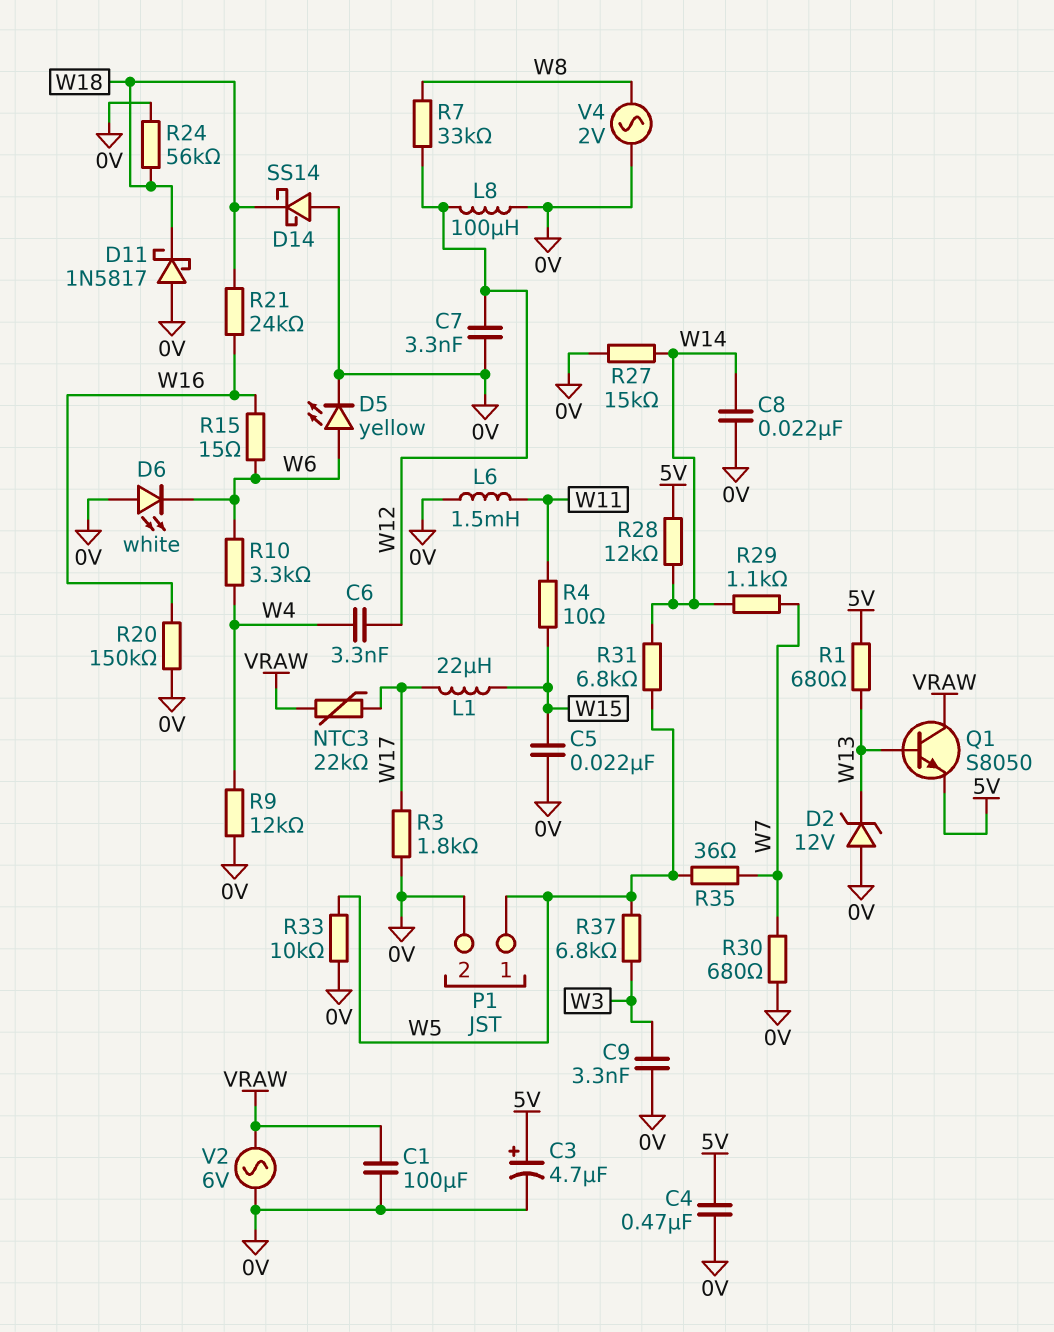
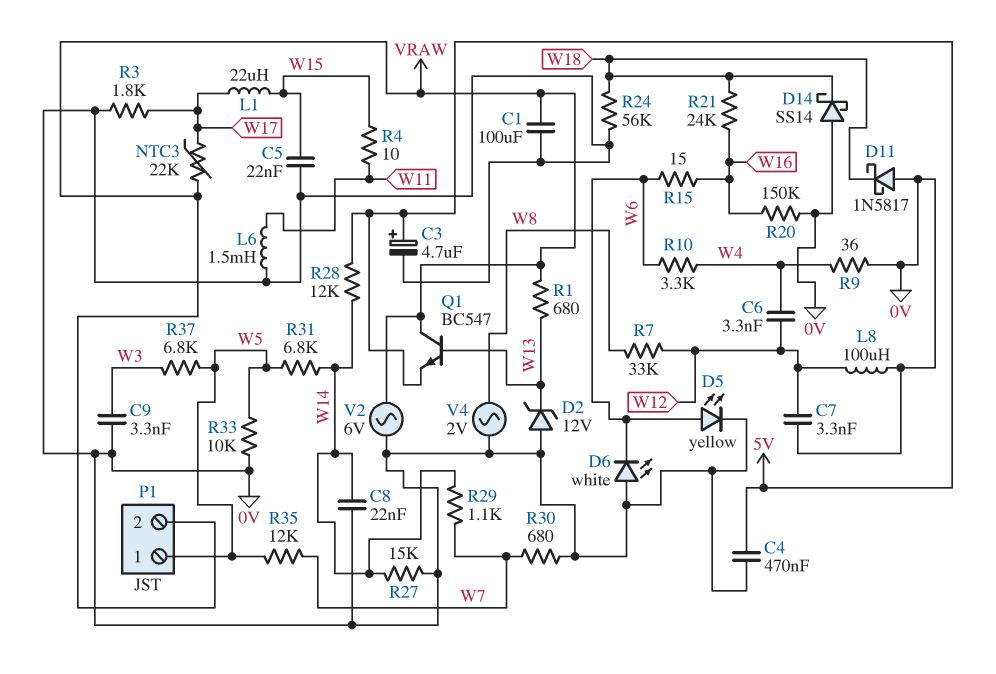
P1 pin 2: 0V -> VRAW
Q1: NPN S8050 (B W13, C VRAW, E 5V) -> NPN BC547 (B W13, C VRAW, E 5V)
R1: 680 (5V, W13) -> 680 (VRAW, W13)
R9: 12k (0V, W4) -> 36 (0V, W4)
R35: 36 (W5, W7) -> 12k (W5, W7)

